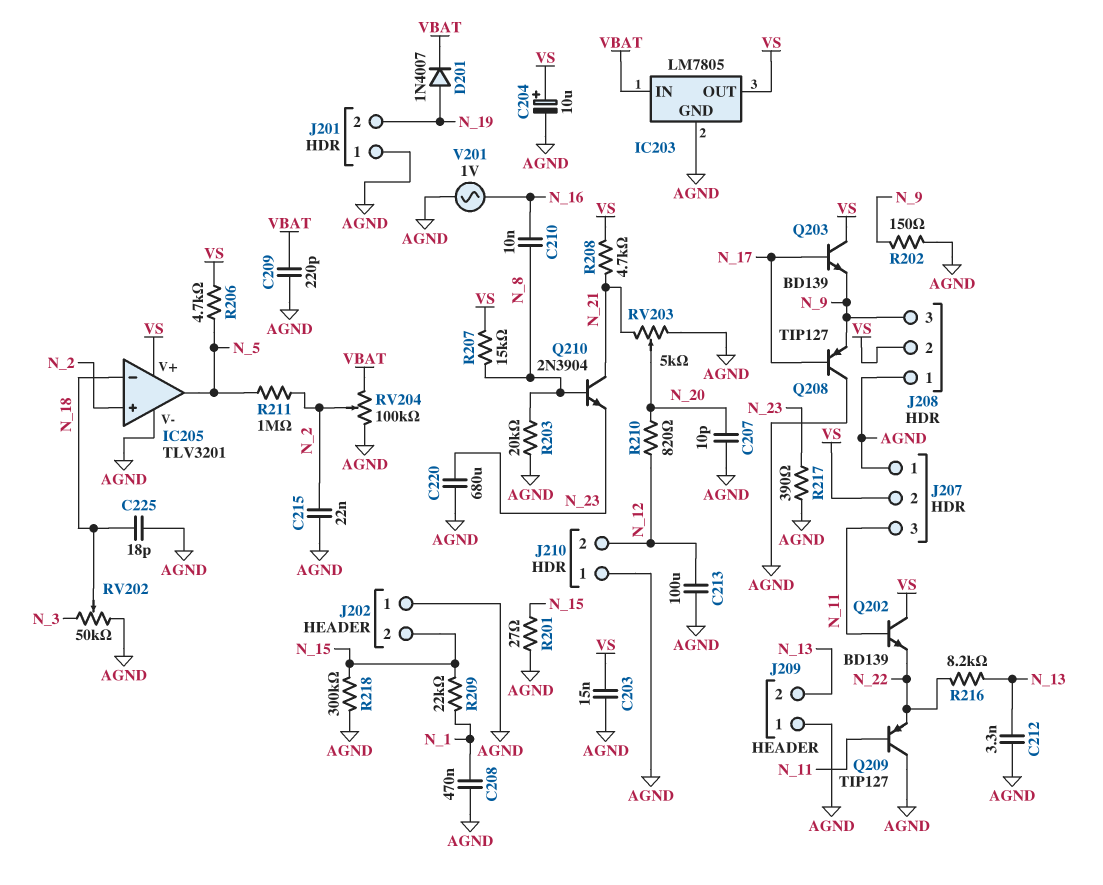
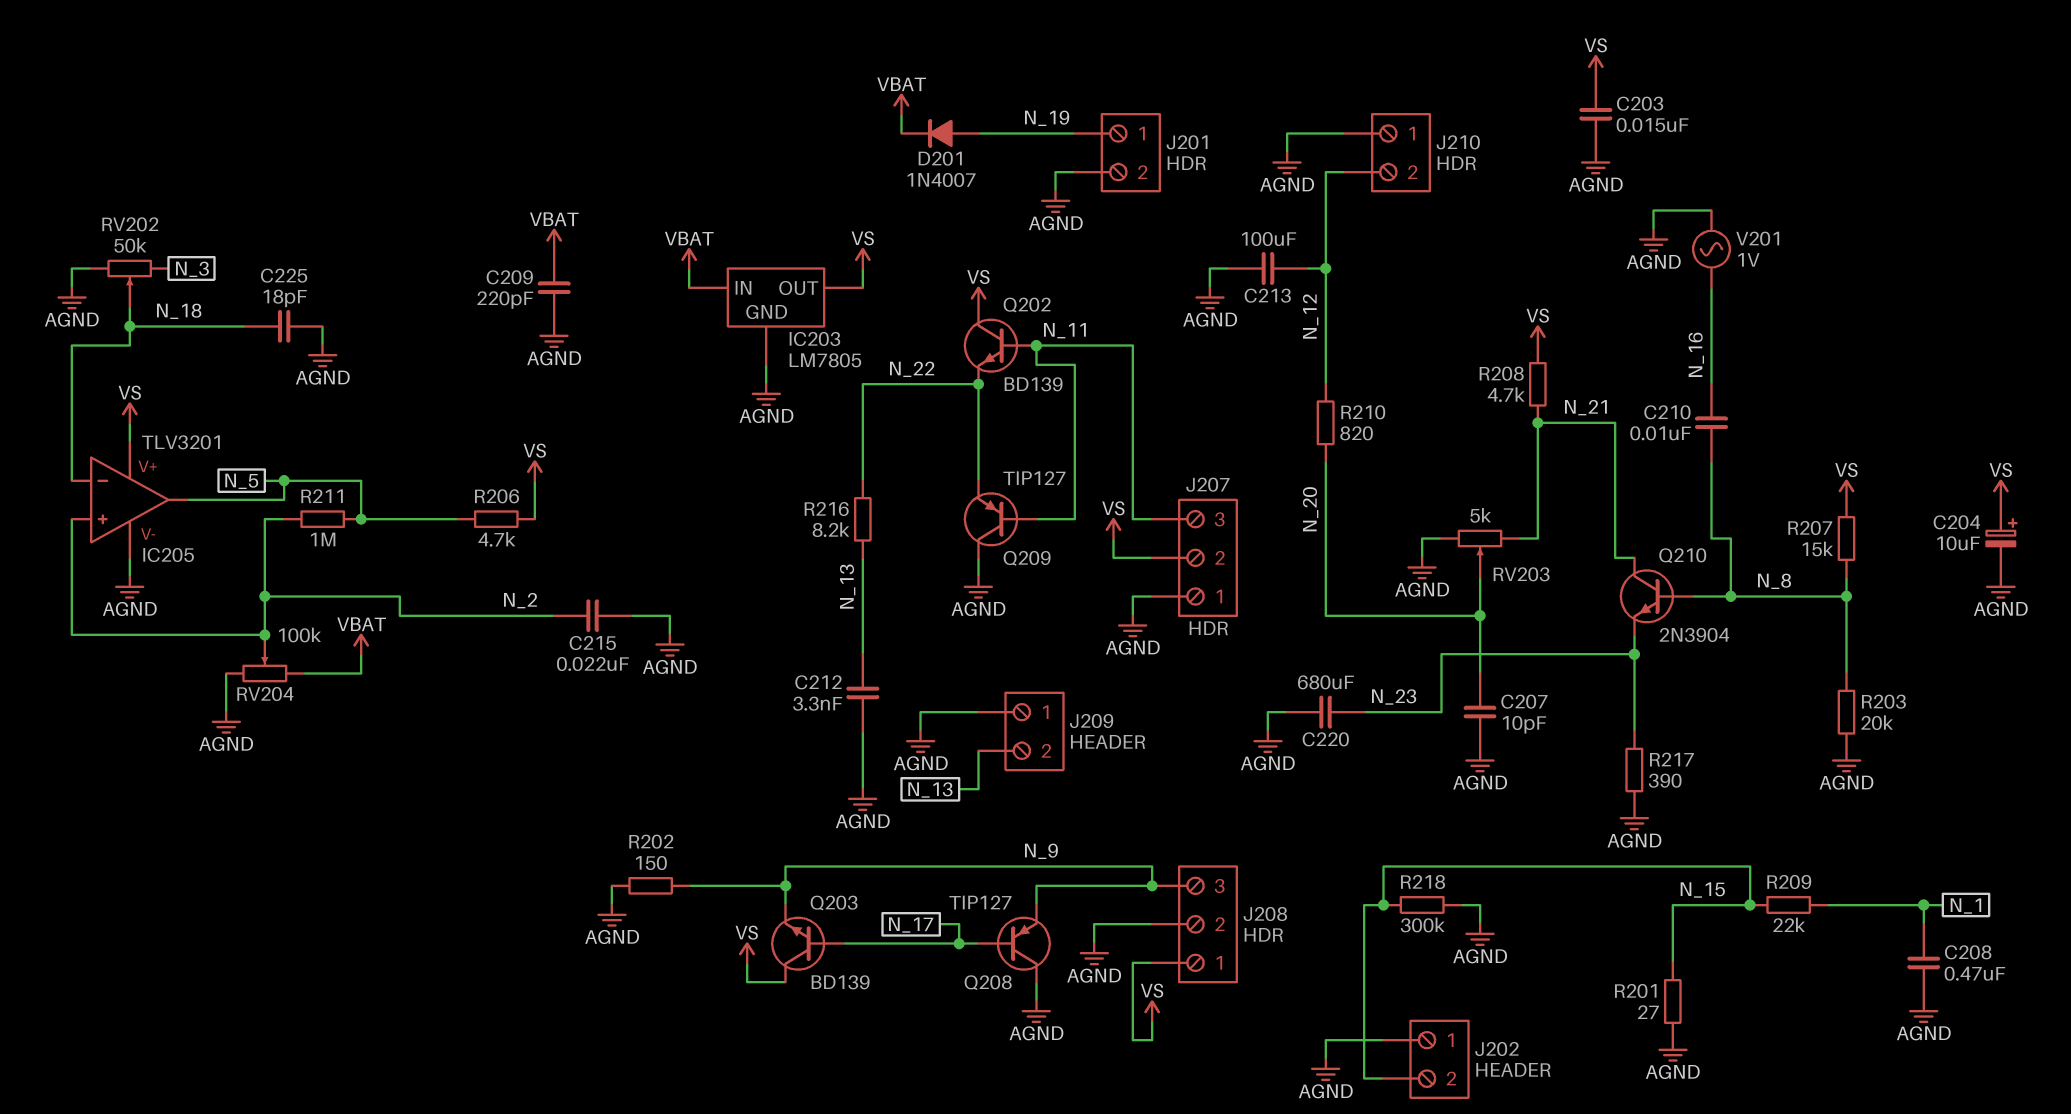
J201 pin 1: AGND -> N_19
J201 pin 2: N_19 -> AGND
J208 pin 1: AGND -> VS
J208 pin 2: VS -> AGND

